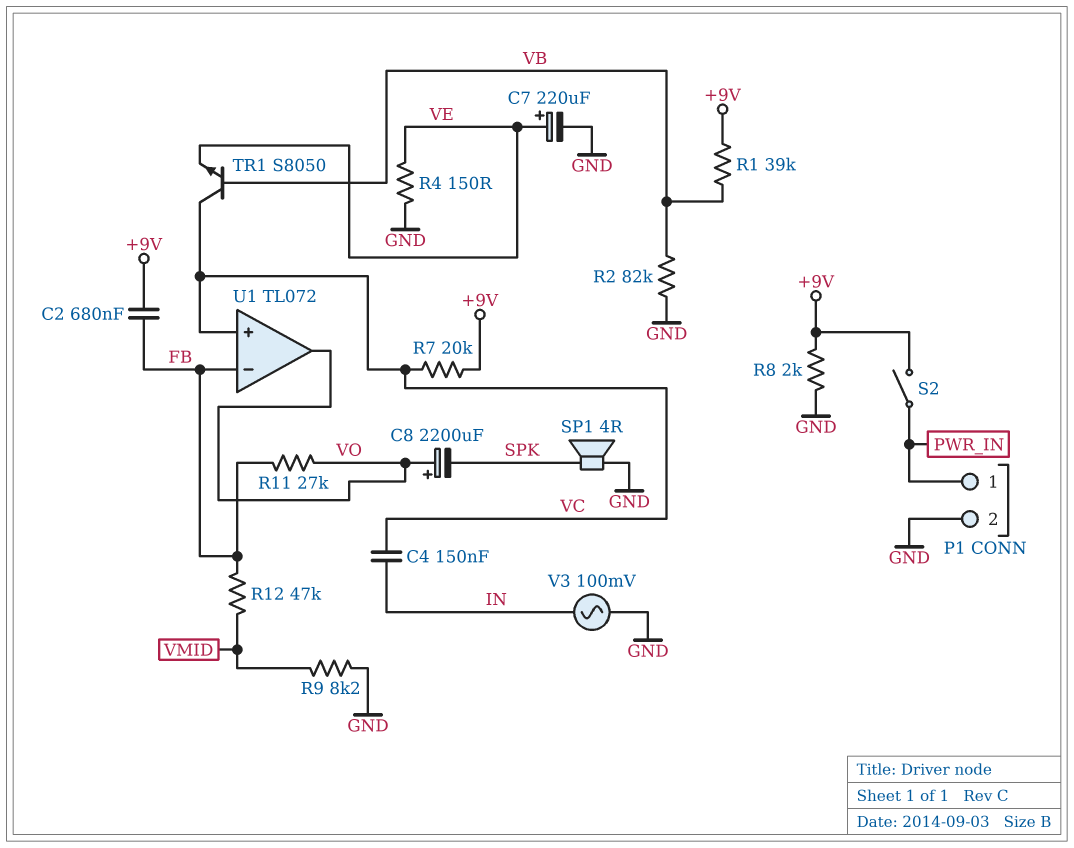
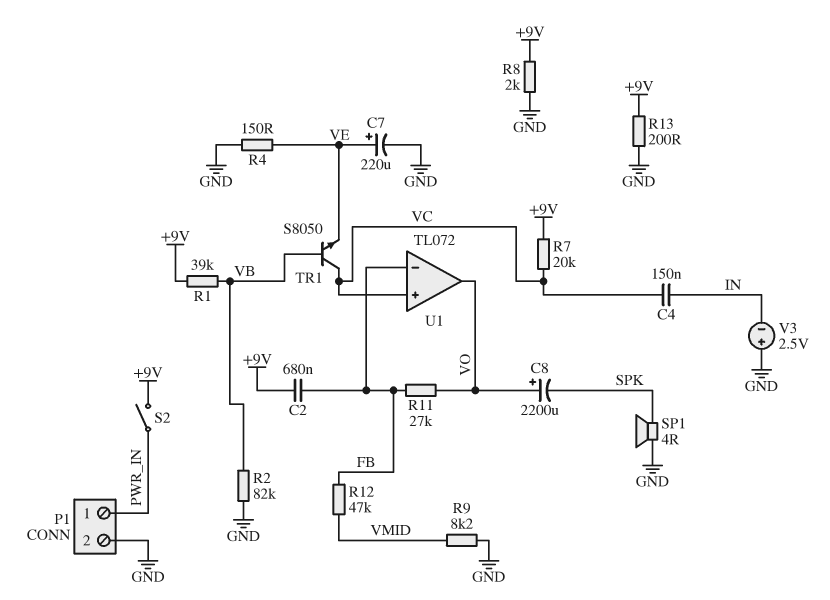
R13: none -> 200 (+9V, GND)
V3: AC 100mV (GND, IN) -> 2.5V (plus GND, minus IN)

